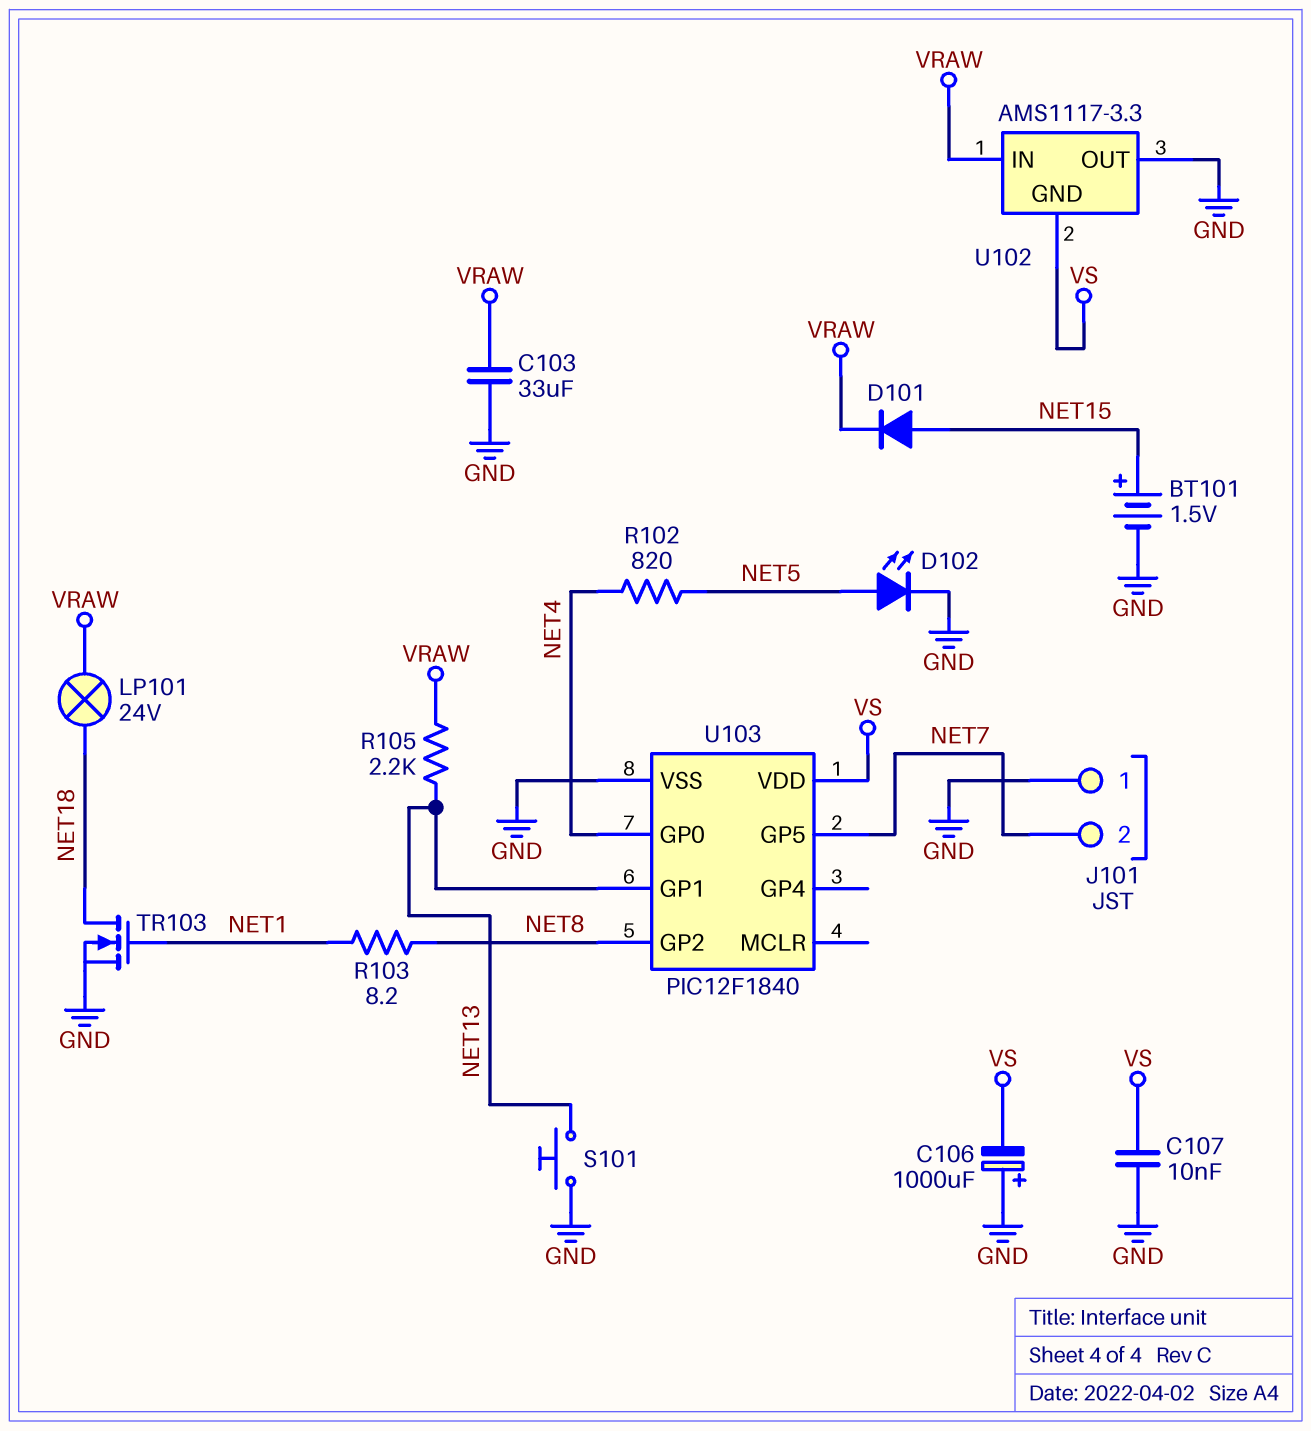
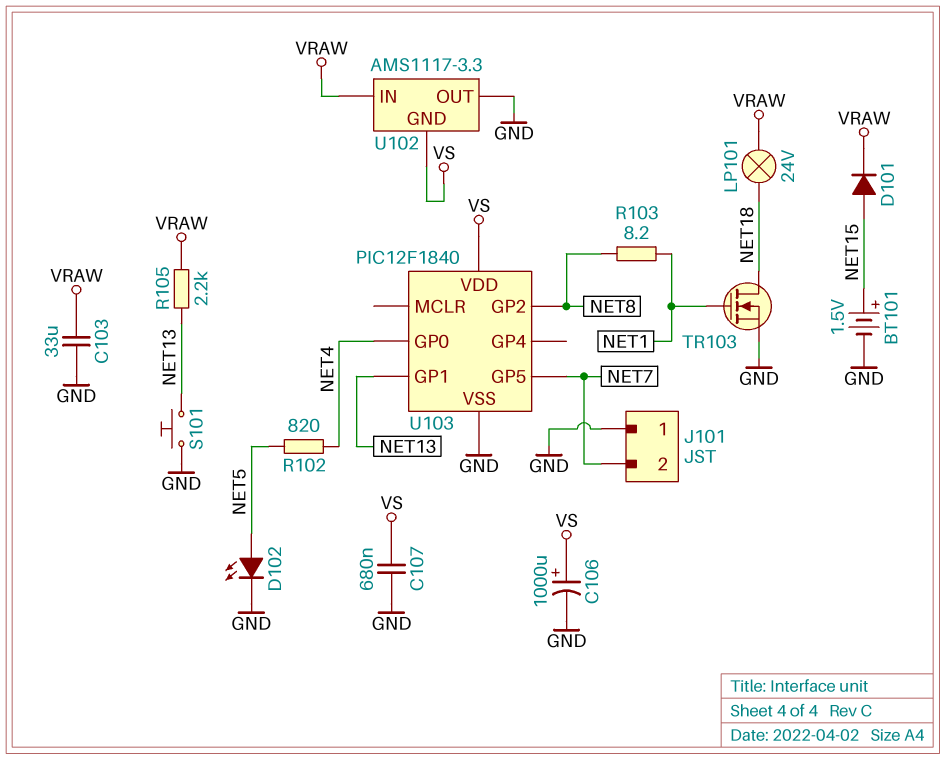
C106: 1000uF (plus GND, minus VS) -> 1000uF (plus VS, minus GND)
C107: 10nF (GND, VS) -> 680nF (GND, VS)

